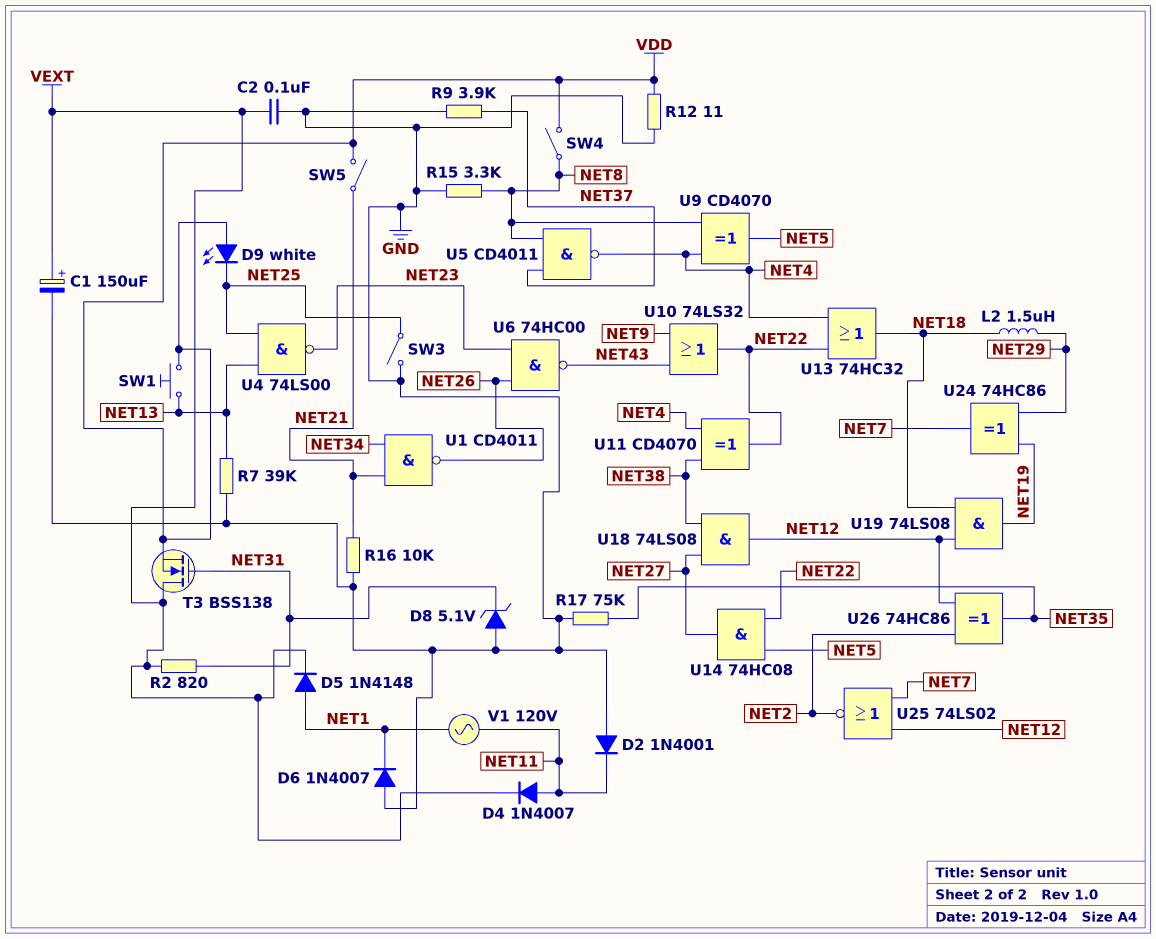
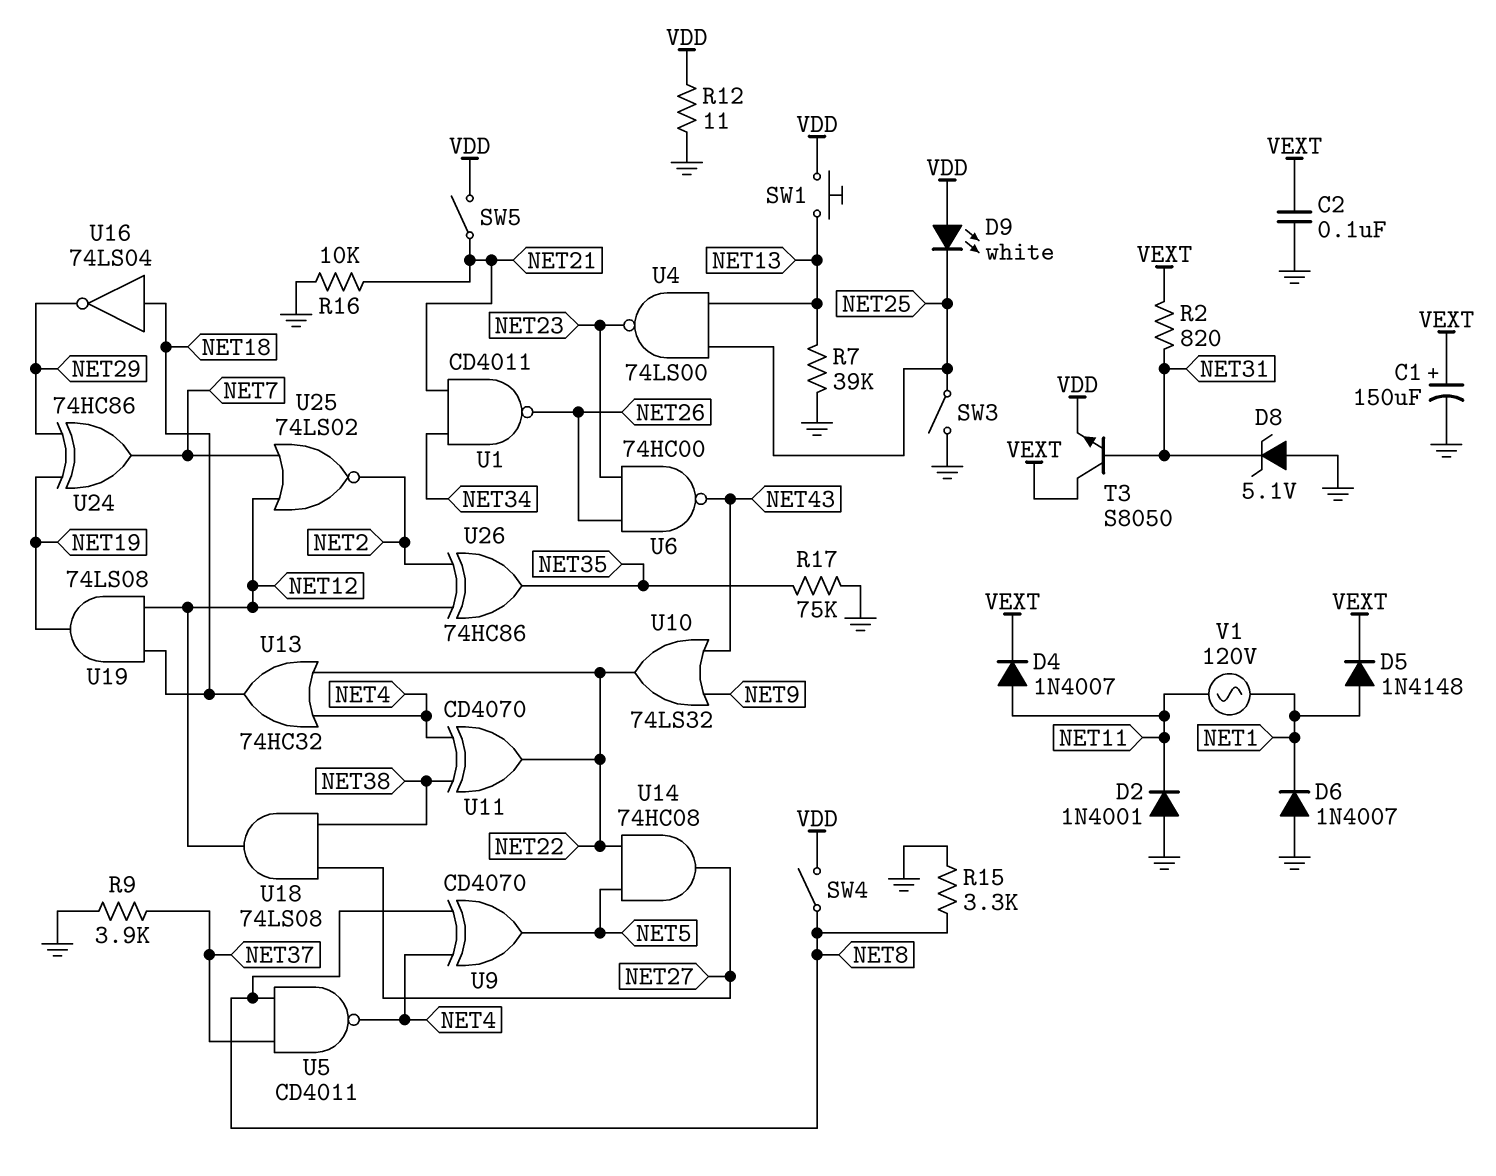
L2: 1.5uH (NET18, NET29) -> none
T3: NMOS BSS138 (G NET31, D VEXT, S VDD) -> NPN S8050 (B NET31, C VEXT, E VDD)
U16: none -> NOT 74LS04 (in NET18, out NET29)

